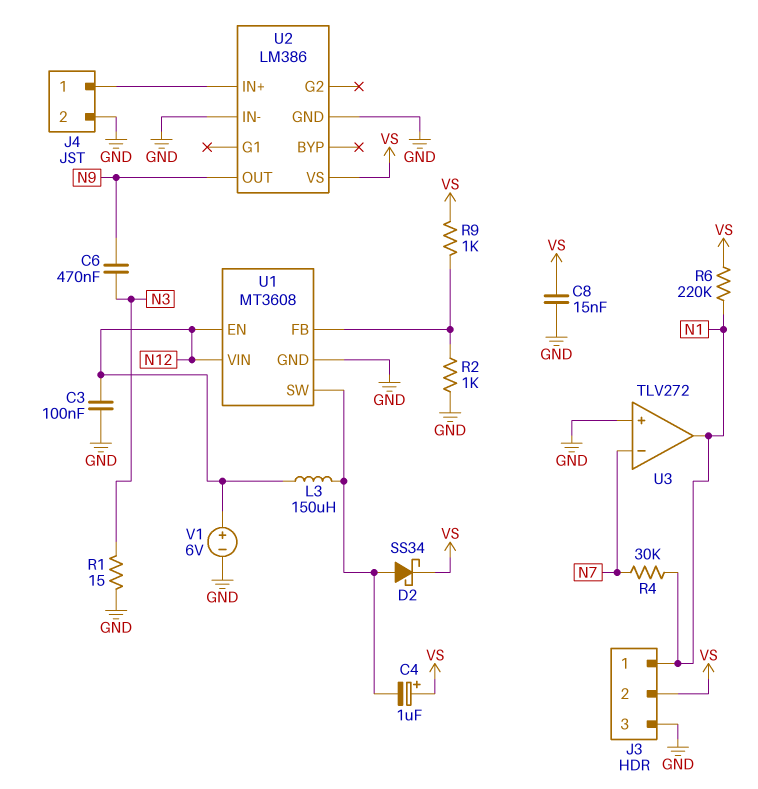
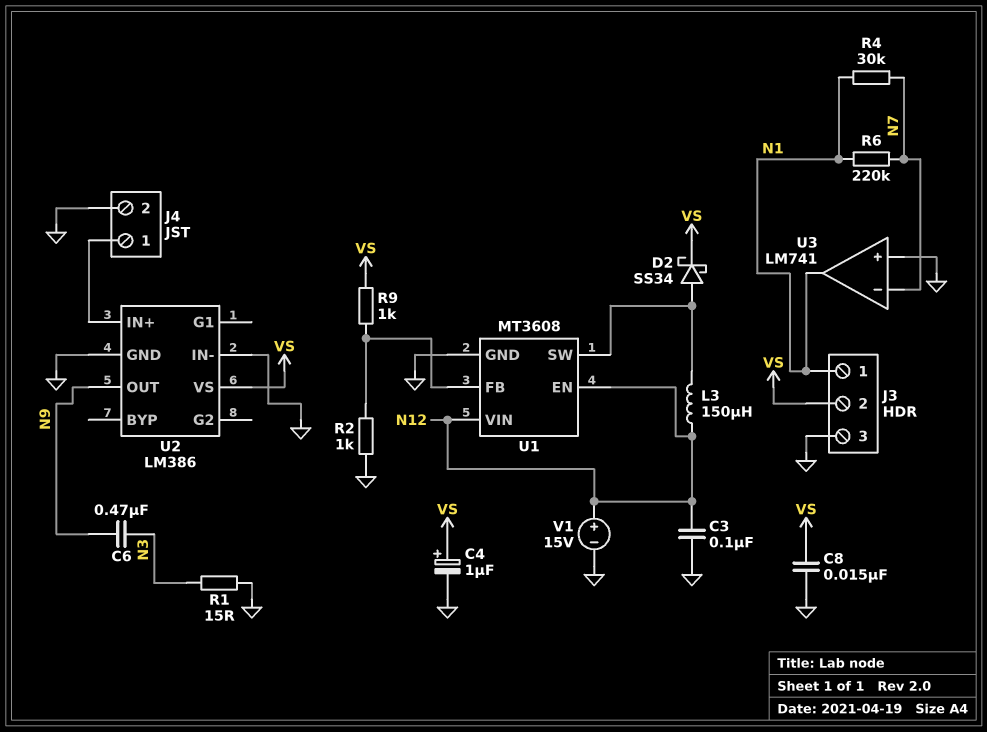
C4: 1uF (plus VS, minus U1/SW) -> 1uF (plus VS, minus GND)
R6: 220k (N1, VS) -> 220k (N1, N7)
U3: TLV272 -> LM741
V1: 6V (plus N12, minus GND) -> 15V (plus N12, minus GND)

